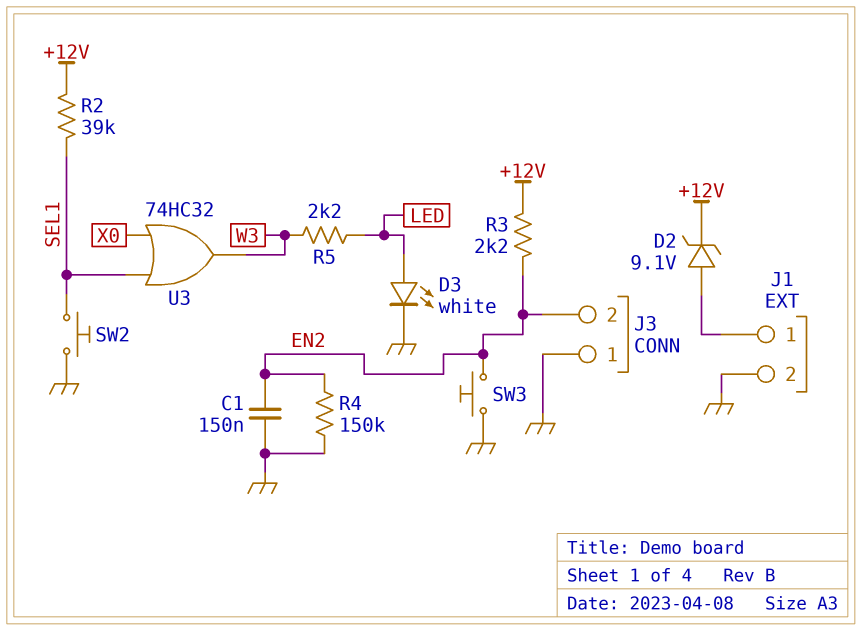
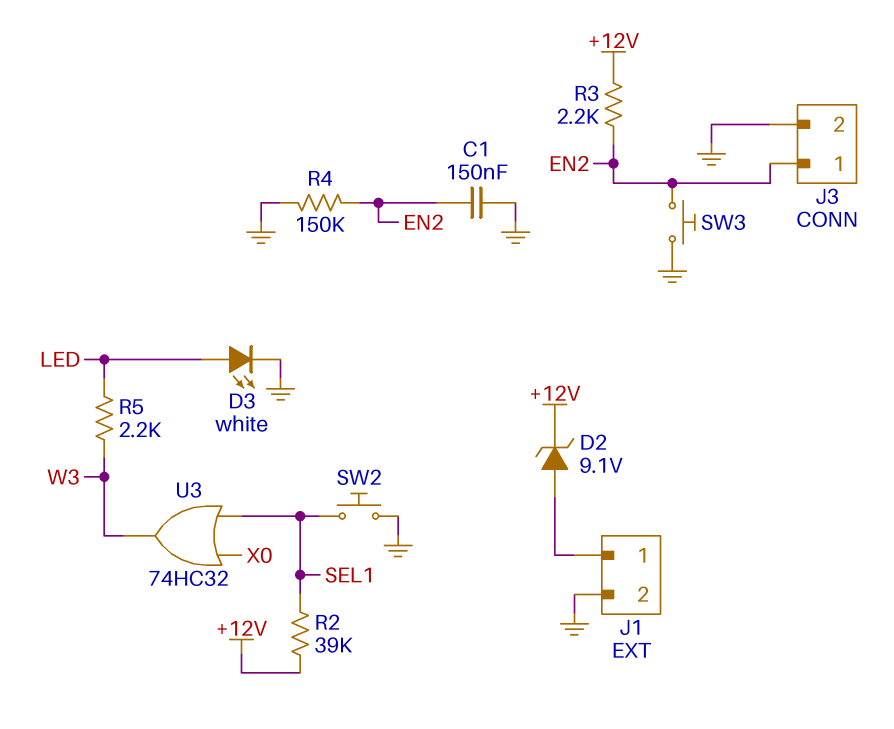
J3 pin 1: GND -> EN2
J3 pin 2: EN2 -> GND

